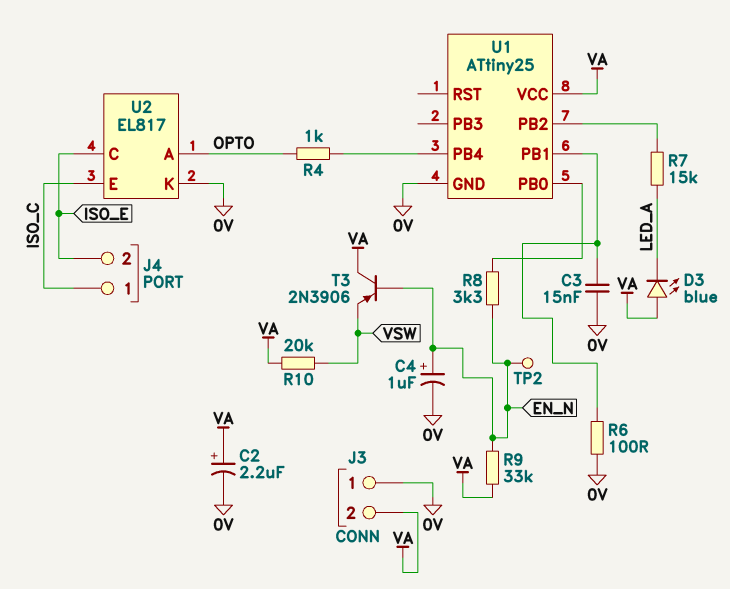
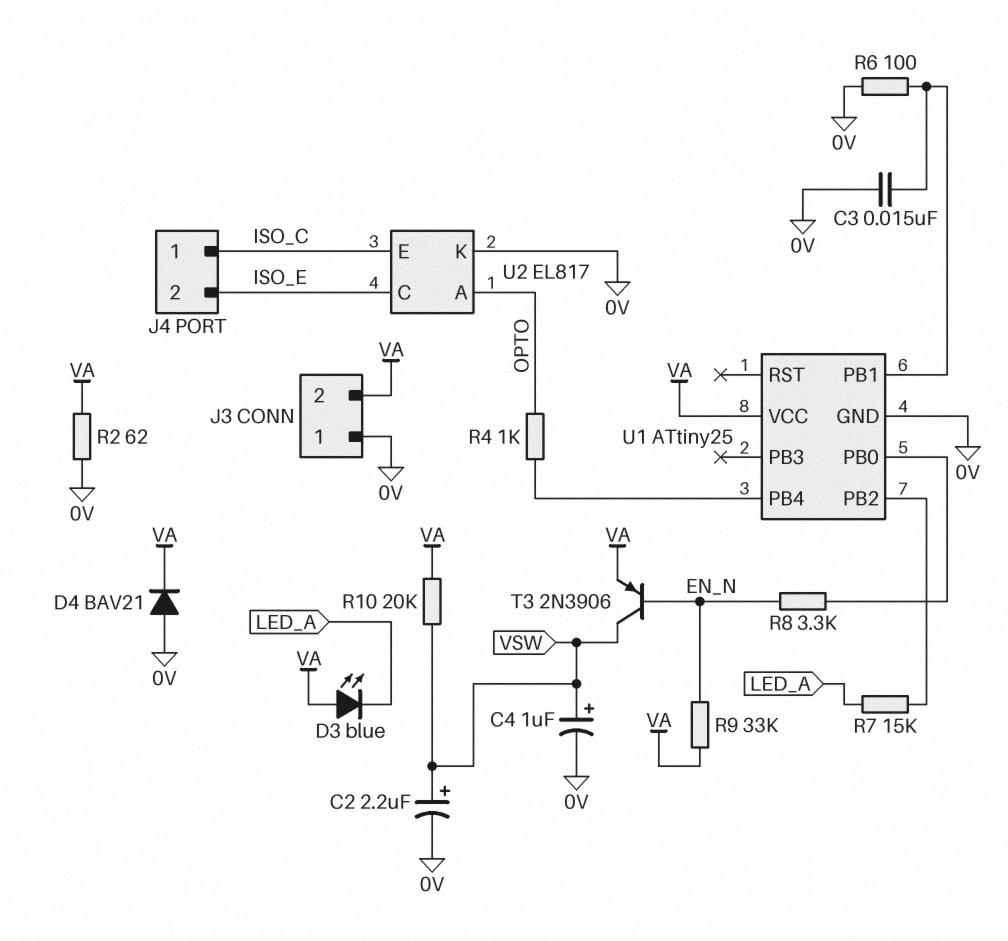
C2: 2.2uF (plus VA, minus 0V) -> 2.2uF (plus VSW, minus 0V)
C4: 1uF (plus EN_N, minus 0V) -> 1uF (plus VSW, minus 0V)
D4: none -> diode BAV21 (A 0V, K VA)
R2: none -> 62 (0V, VA)
T3: PNP 2N3906 (B EN_N, C VA, E VSW) -> PNP 2N3906 (B EN_N, C VSW, E VA)
TP2: test point (EN_N) -> none

